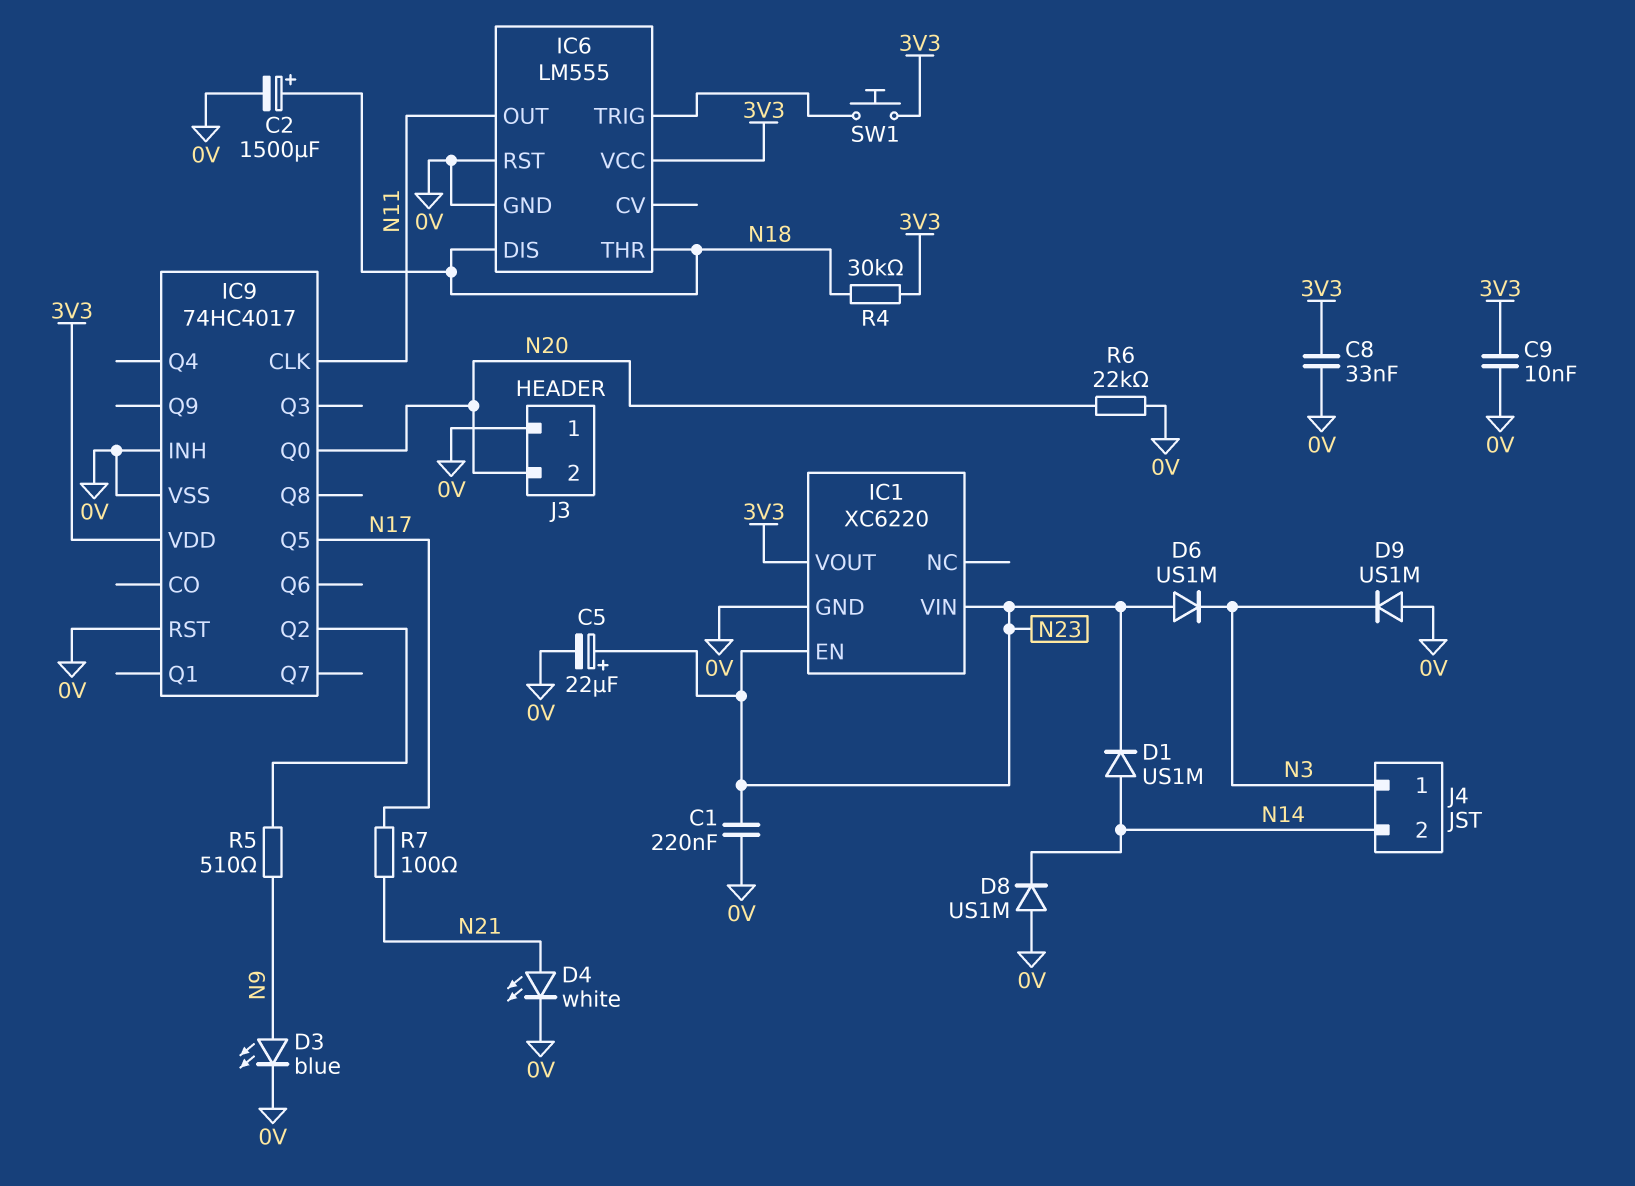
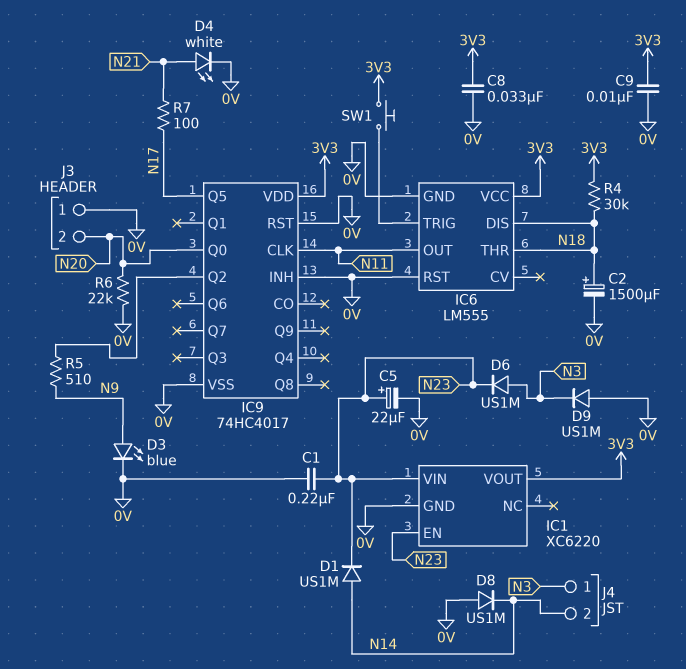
D6: diode US1M (A N23, K N3) -> diode US1M (A N3, K N23)

